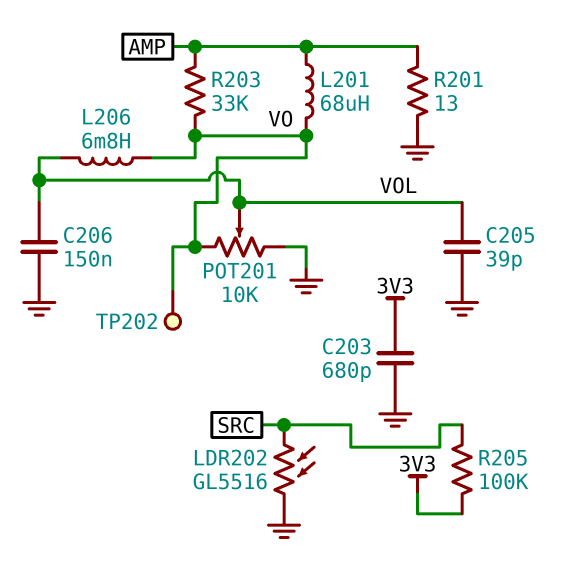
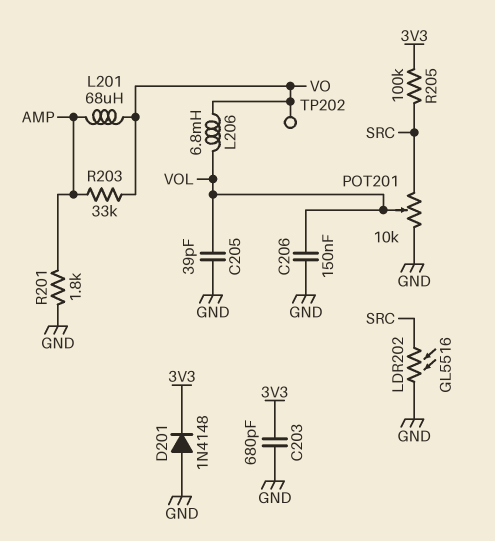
D201: none -> diode 1N4148 (A GND, K 3V3)
POT201: 10k (GND, VO, wiper VOL) -> 10k (GND, SRC, wiper VOL)
R201: 13 (AMP, GND) -> 1.8k (AMP, GND)

